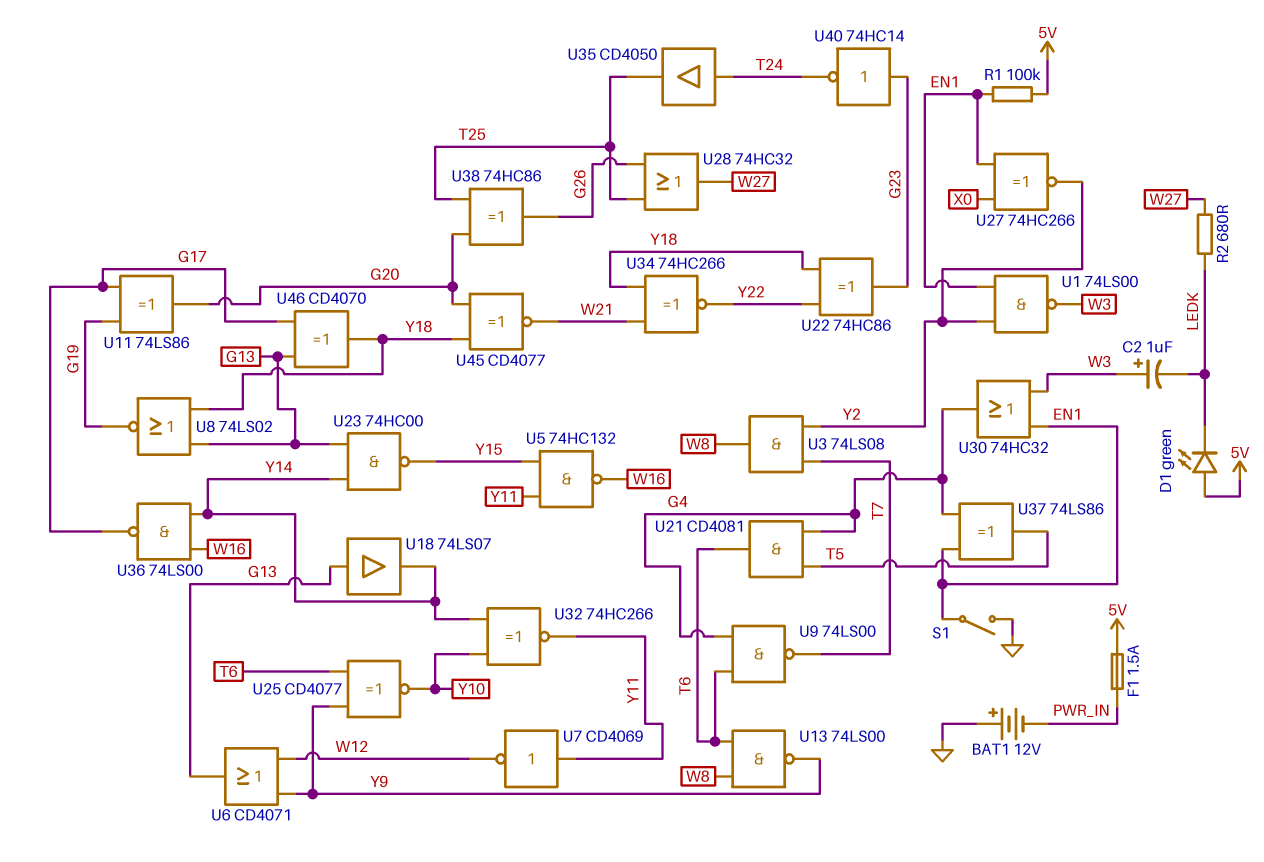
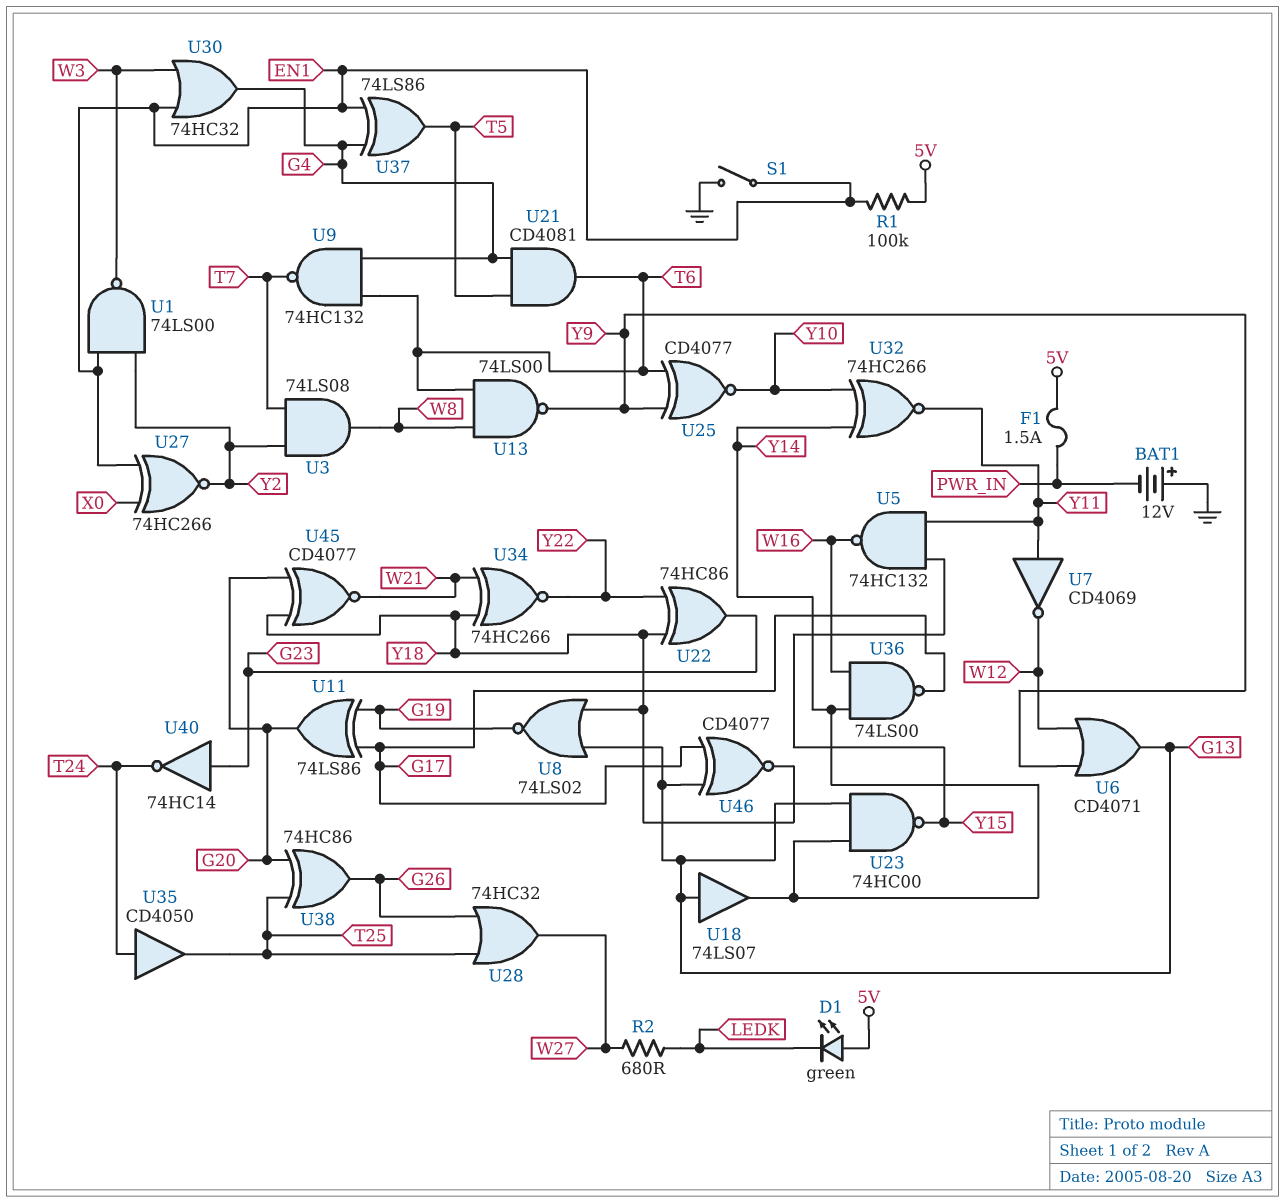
C2: 1uF (plus W3, minus LEDK) -> none
U9: NAND 74LS00 (in G4, in T6, out T7) -> NAND 74HC132 (in G4, in T6, out T7)
U46: XOR CD4070 (in G13, in G17, out Y18) -> XNOR CD4077 (in G13, in G17, out Y18)

